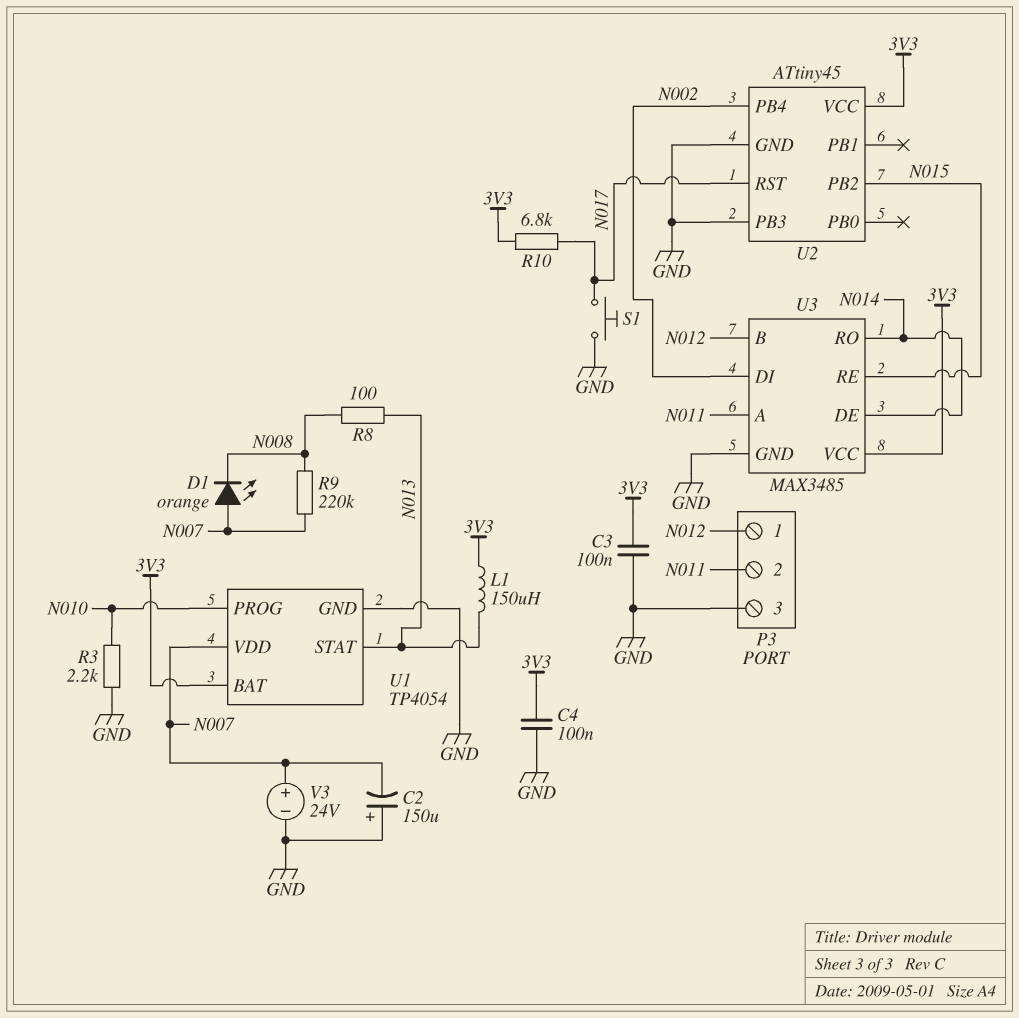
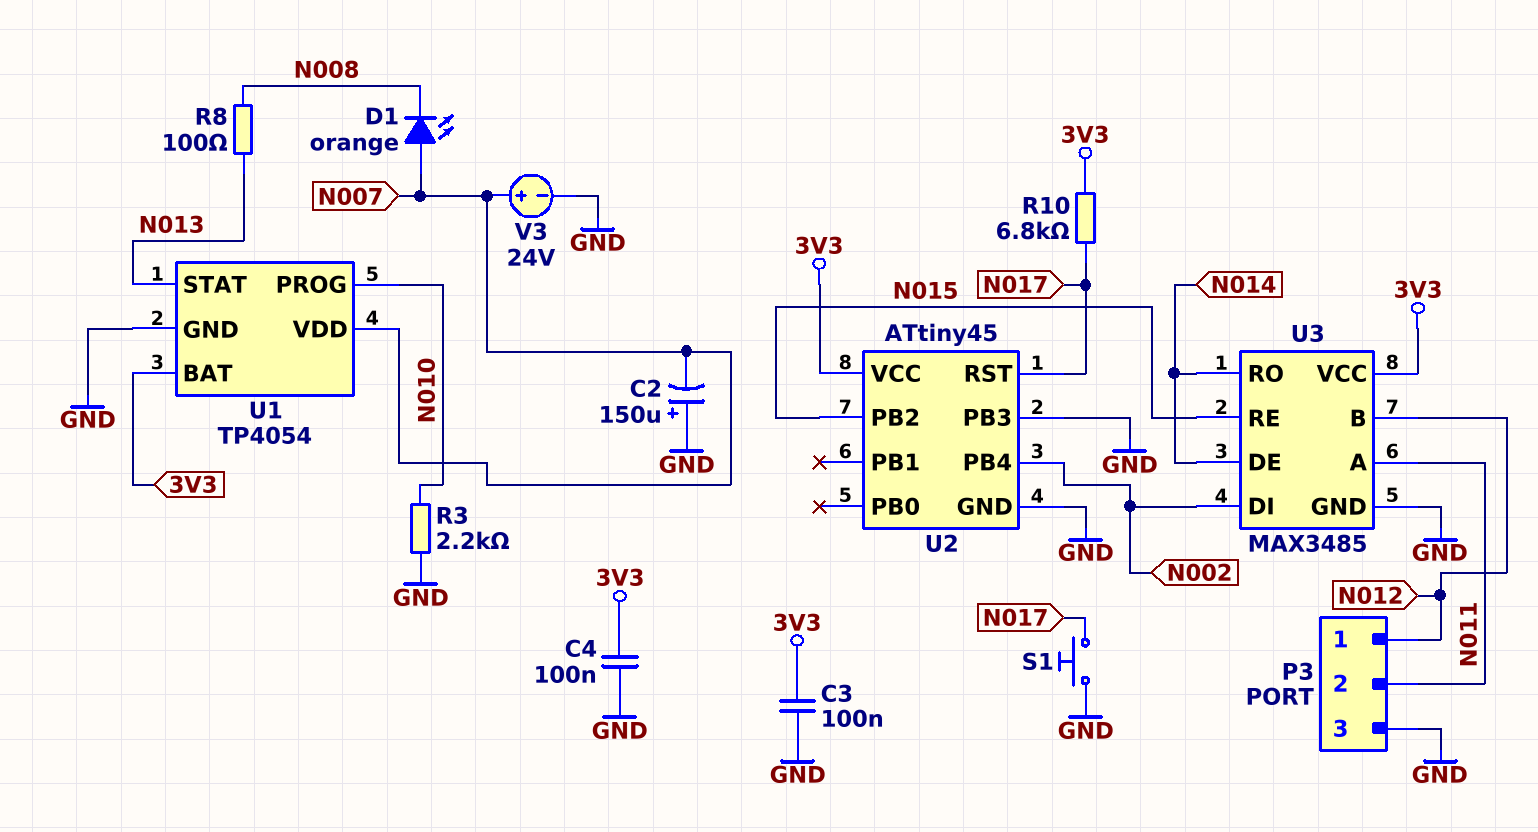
L1: 150uH (3V3, N013) -> none
R9: 220k (N007, N008) -> none

